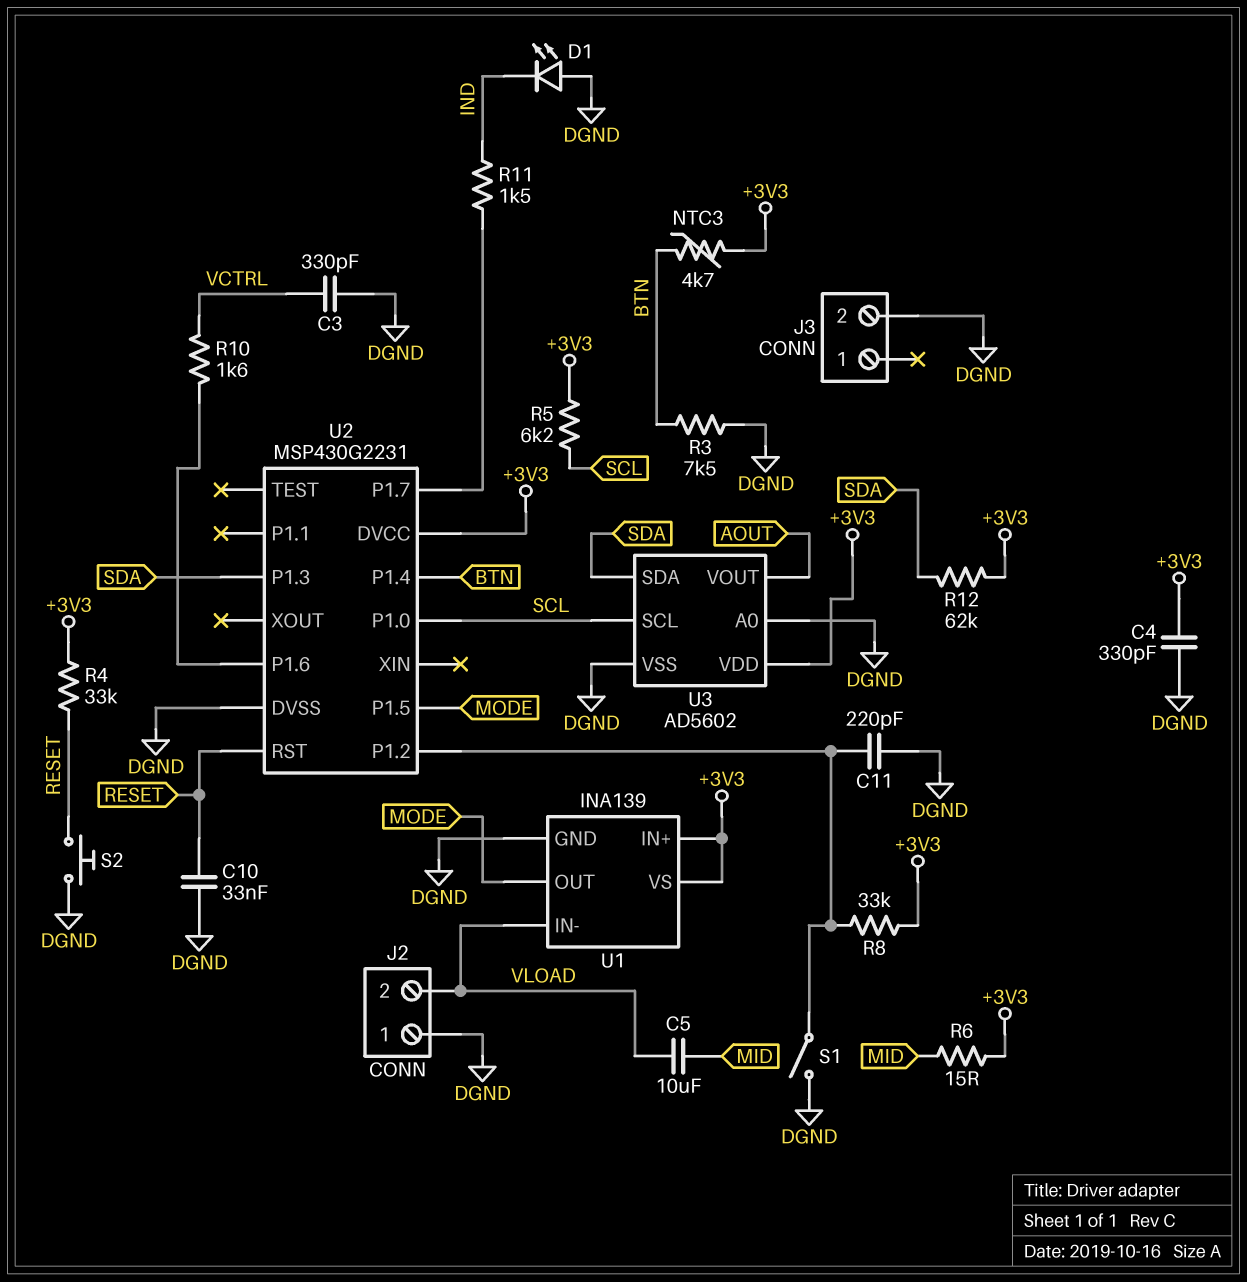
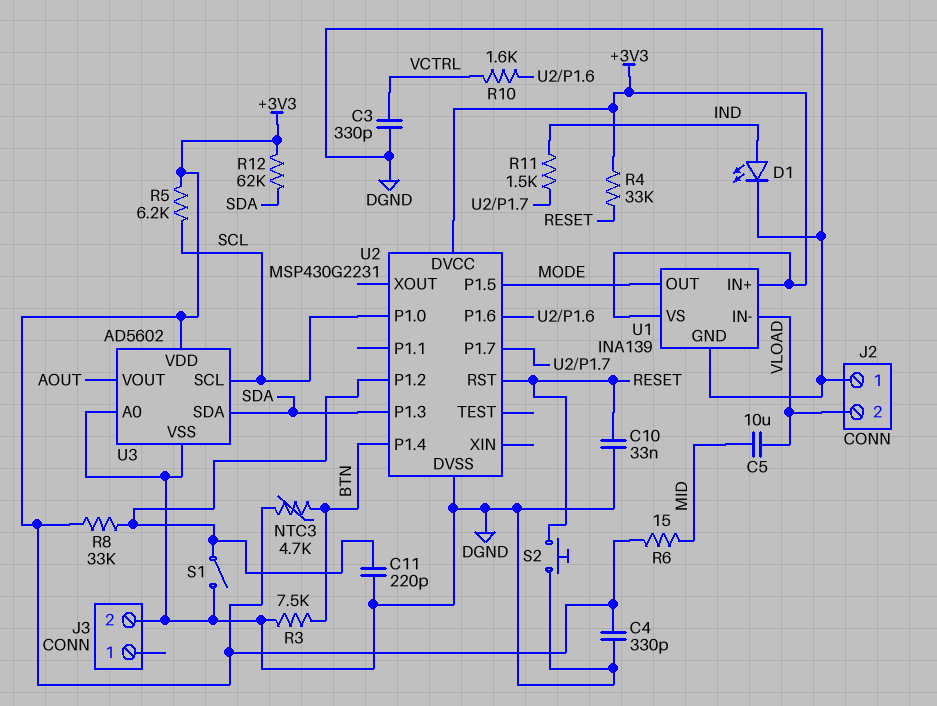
D1: LED (A DGND, K IND) -> LED (A IND, K DGND)

